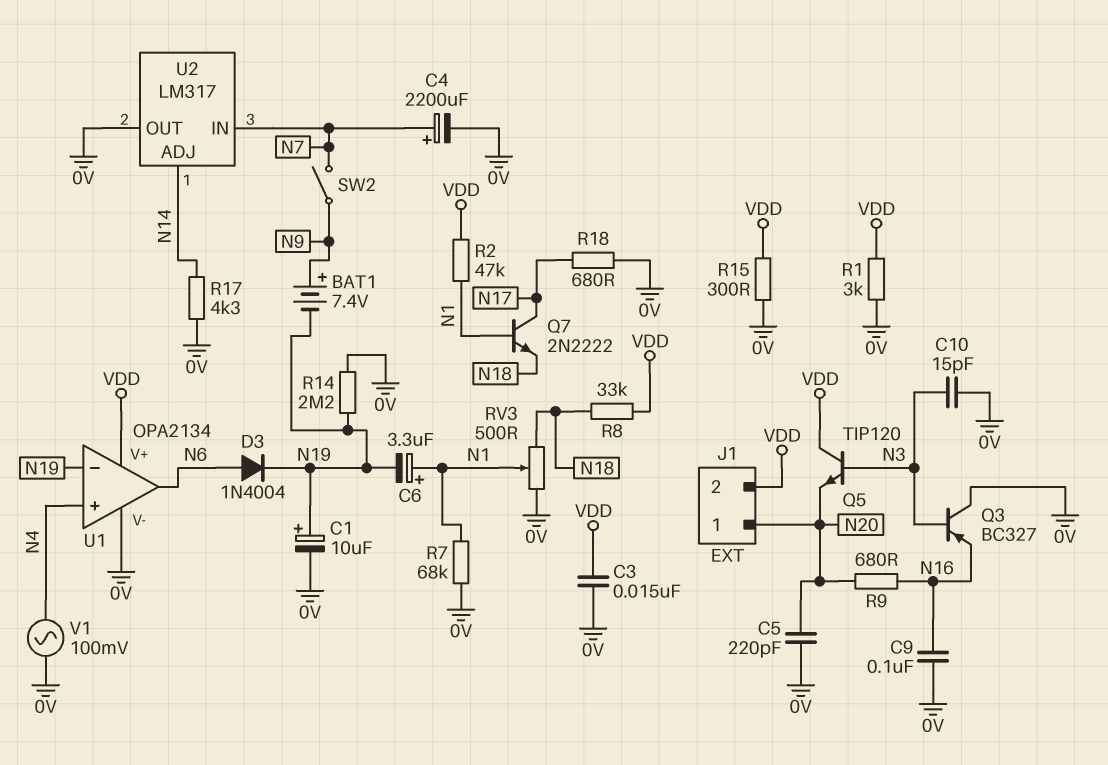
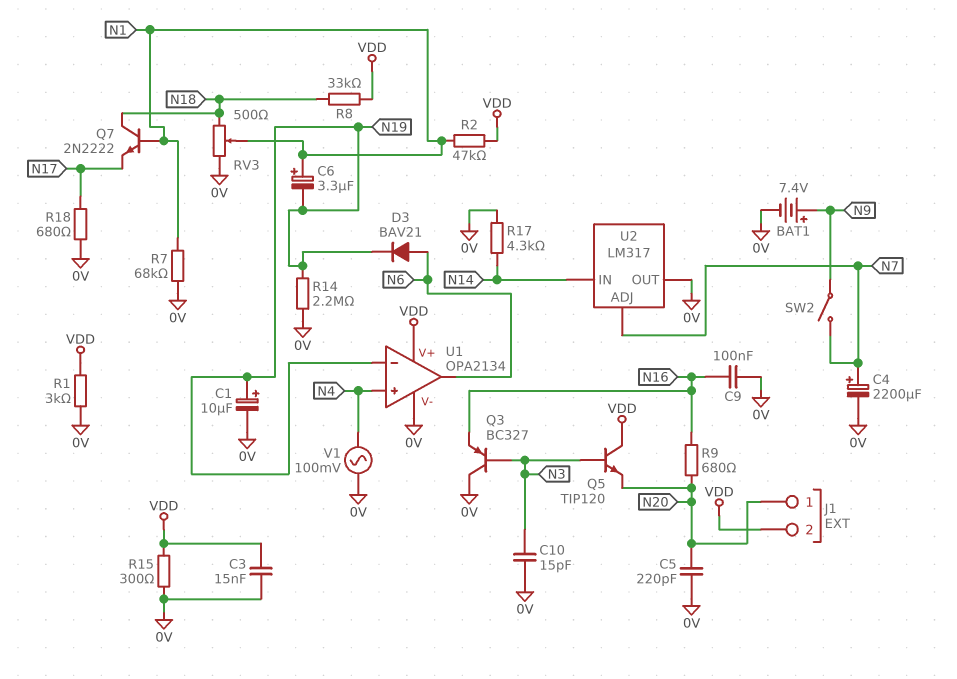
BAT1: 7.4V (plus N9, minus N19) -> 7.4V (plus N9, minus 0V)
D3: diode 1N4004 (A N6, K N19) -> diode BAV21 (A N6, K N19)
Q7: NPN 2N2222 (B N1, C N17, E N18) -> NPN 2N2222 (B N1, C N18, E N17)
U2 pin ADJ: N14 -> N7
U2 pin IN: N7 -> N14

